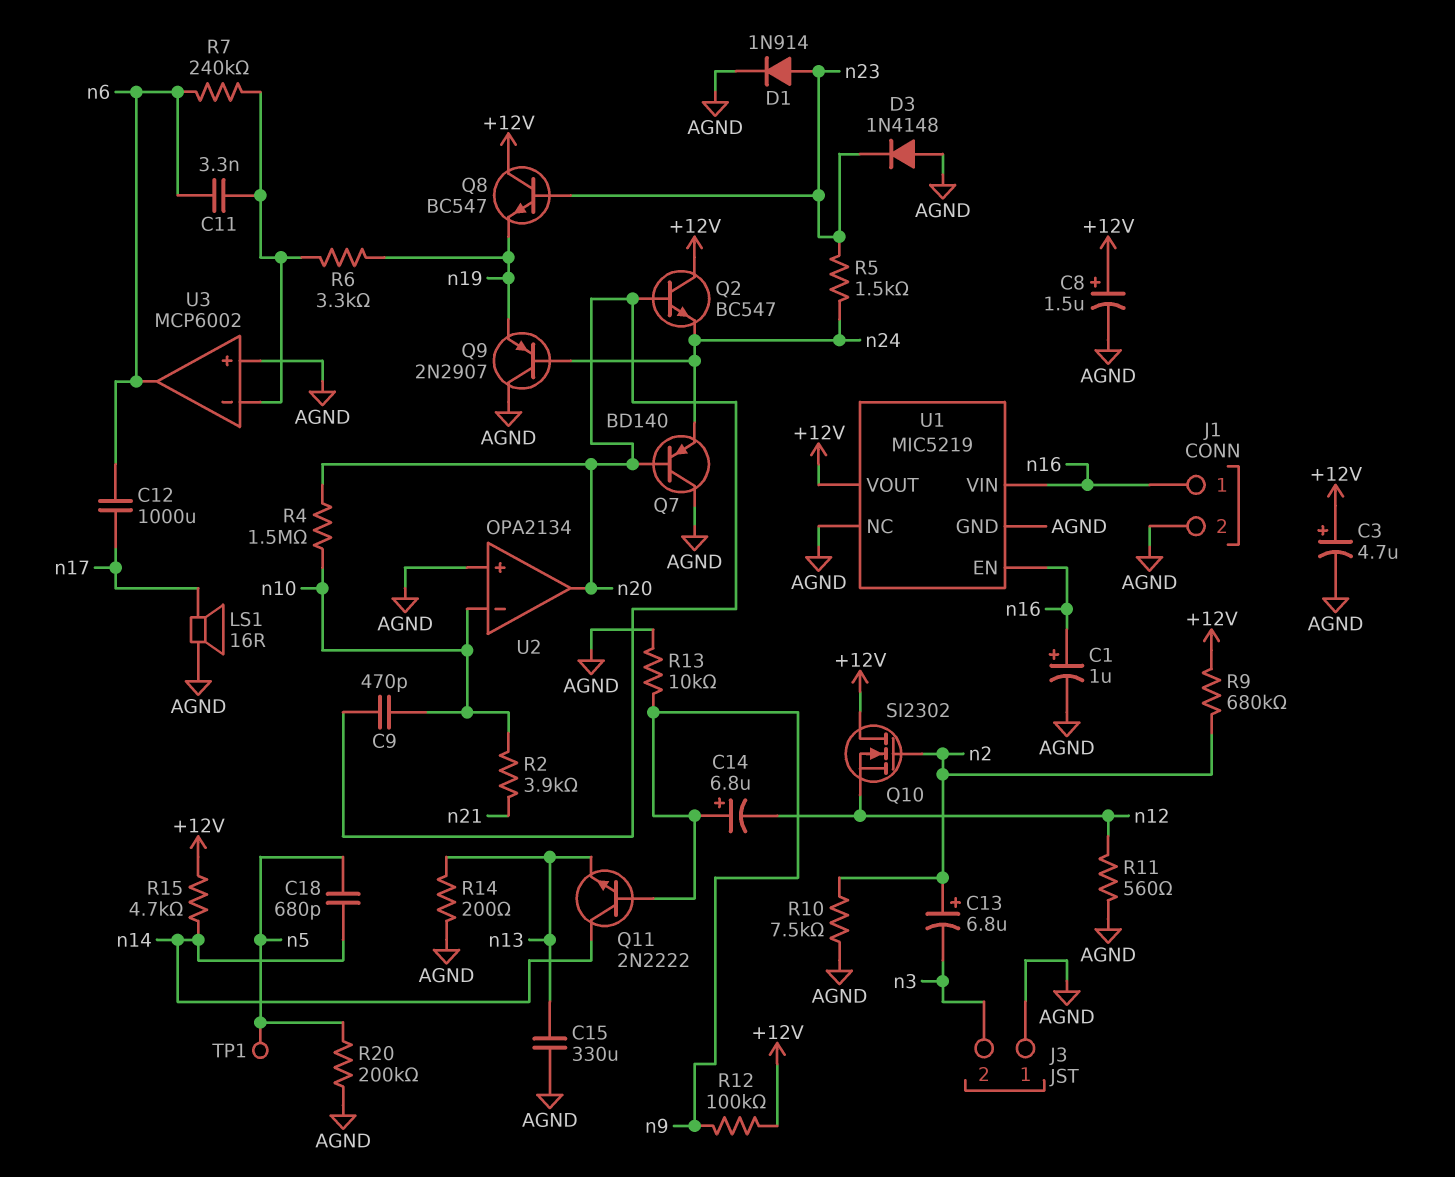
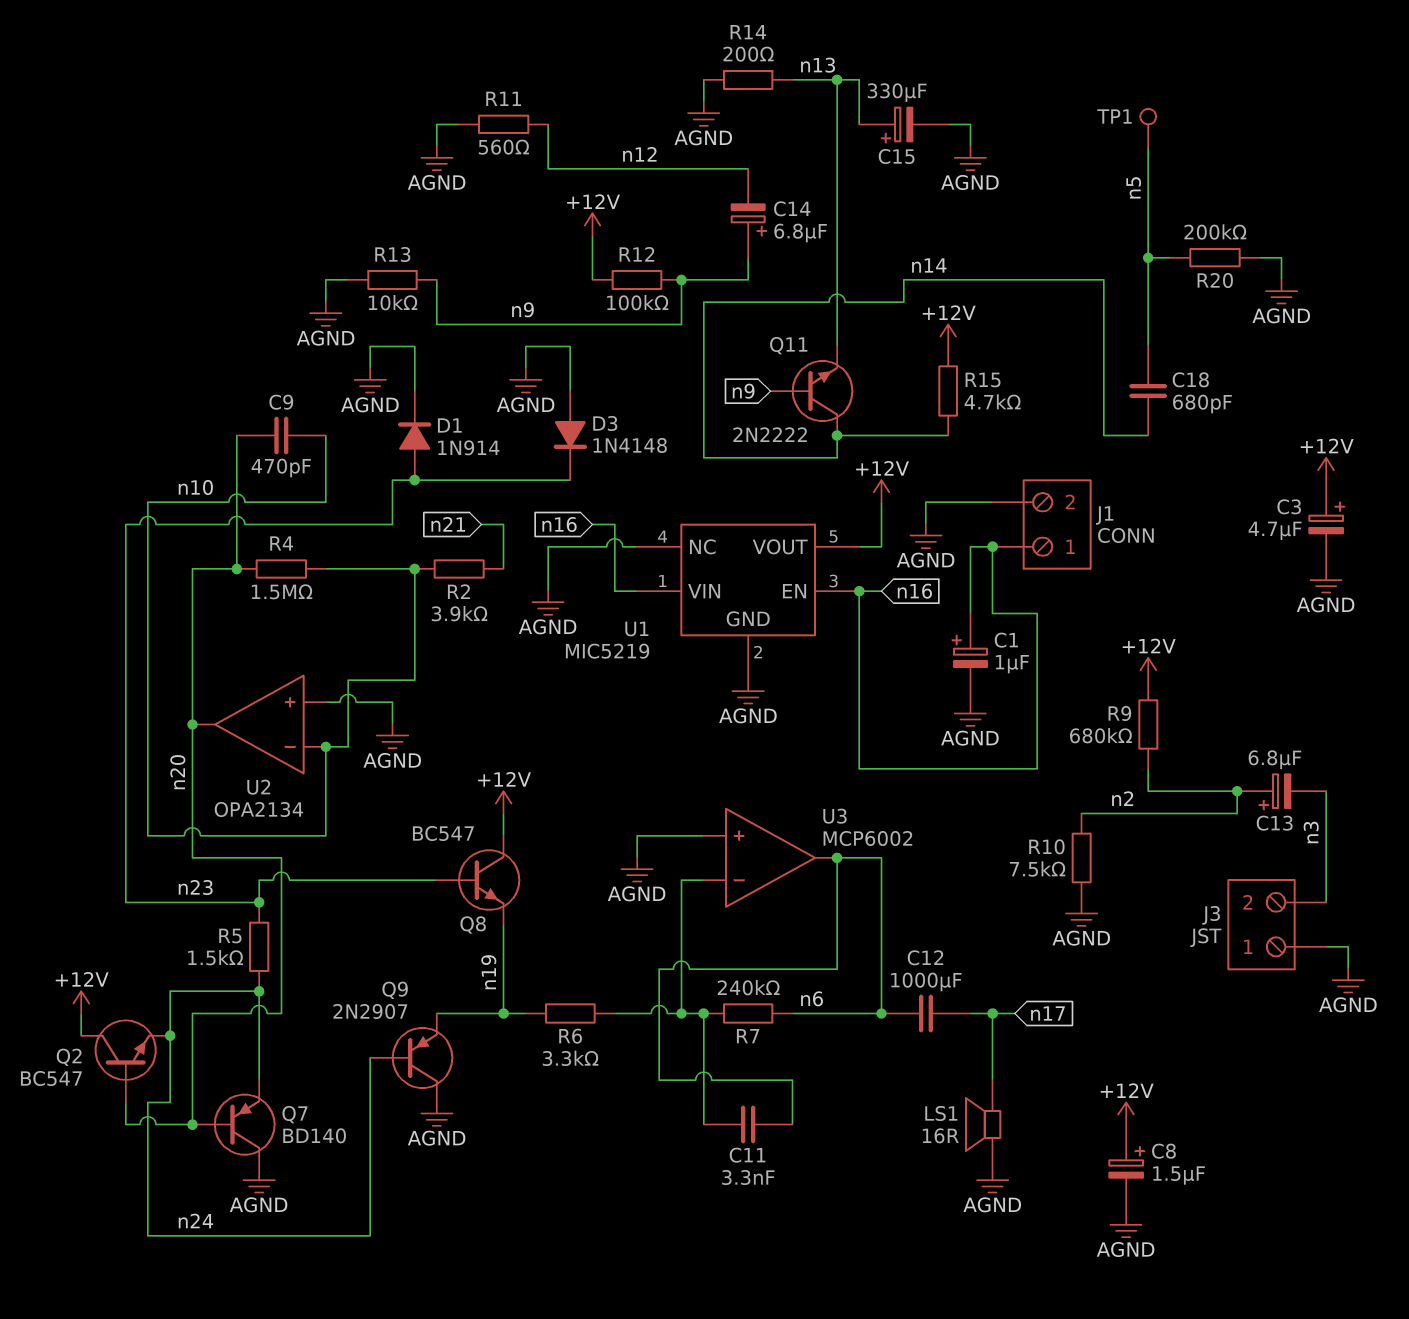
C15: 330uF (AGND, n13) -> 330uF (plus n13, minus AGND)
Q10: NMOS SI2302 (G n2, D +12V, S n12) -> none

